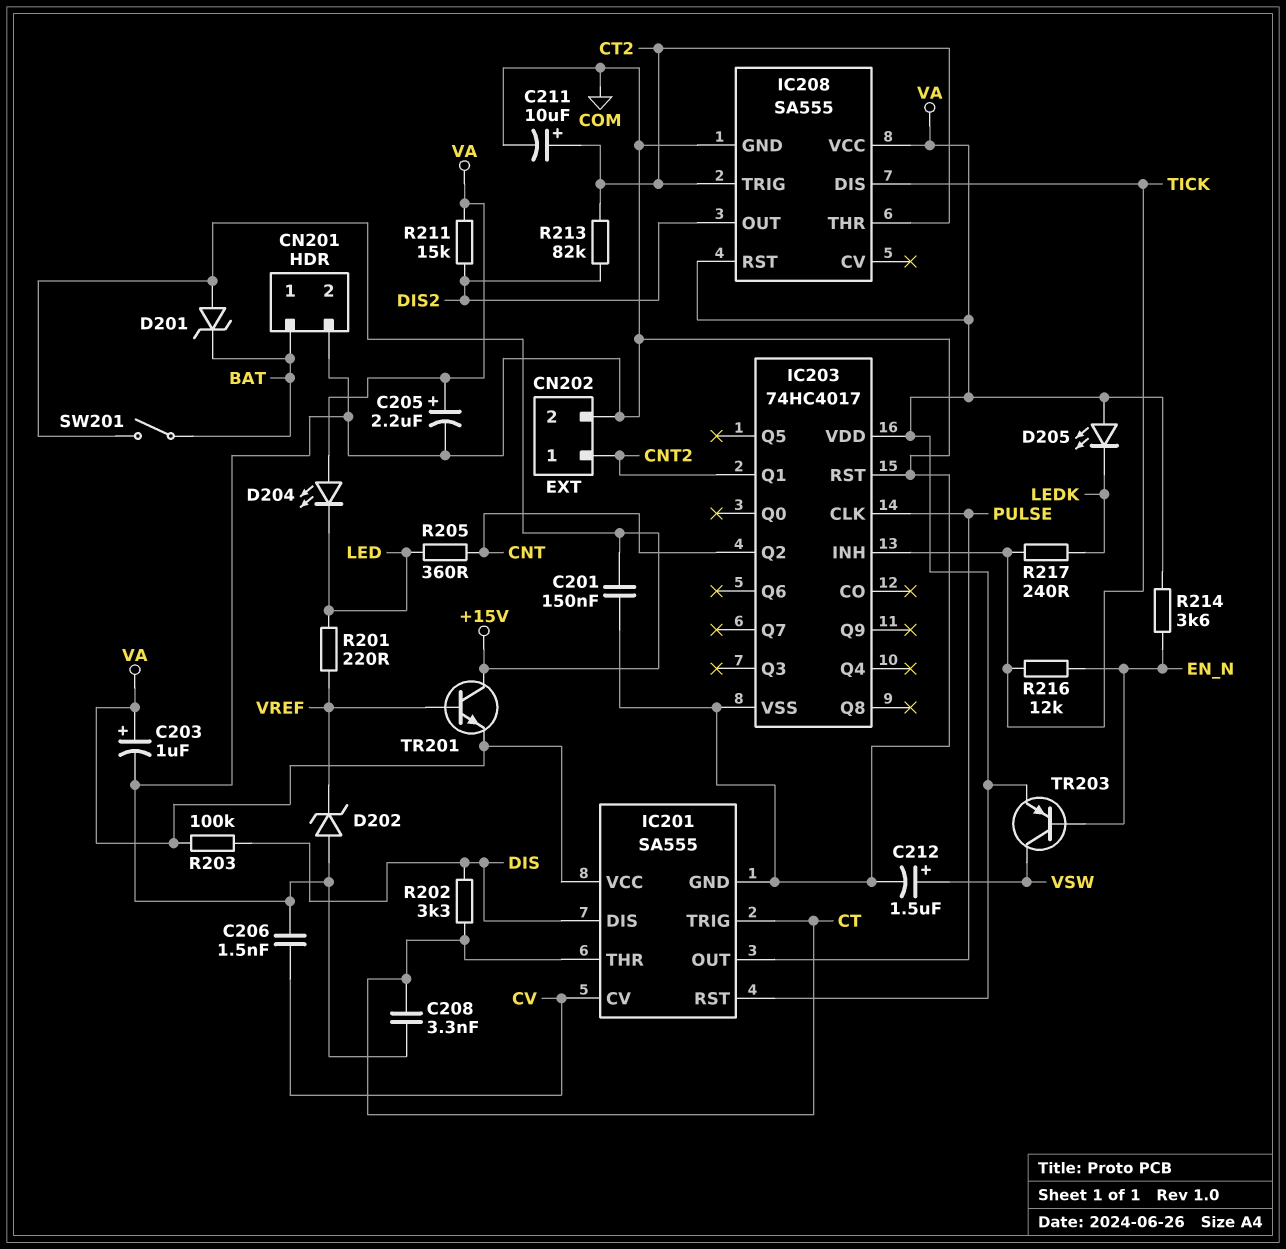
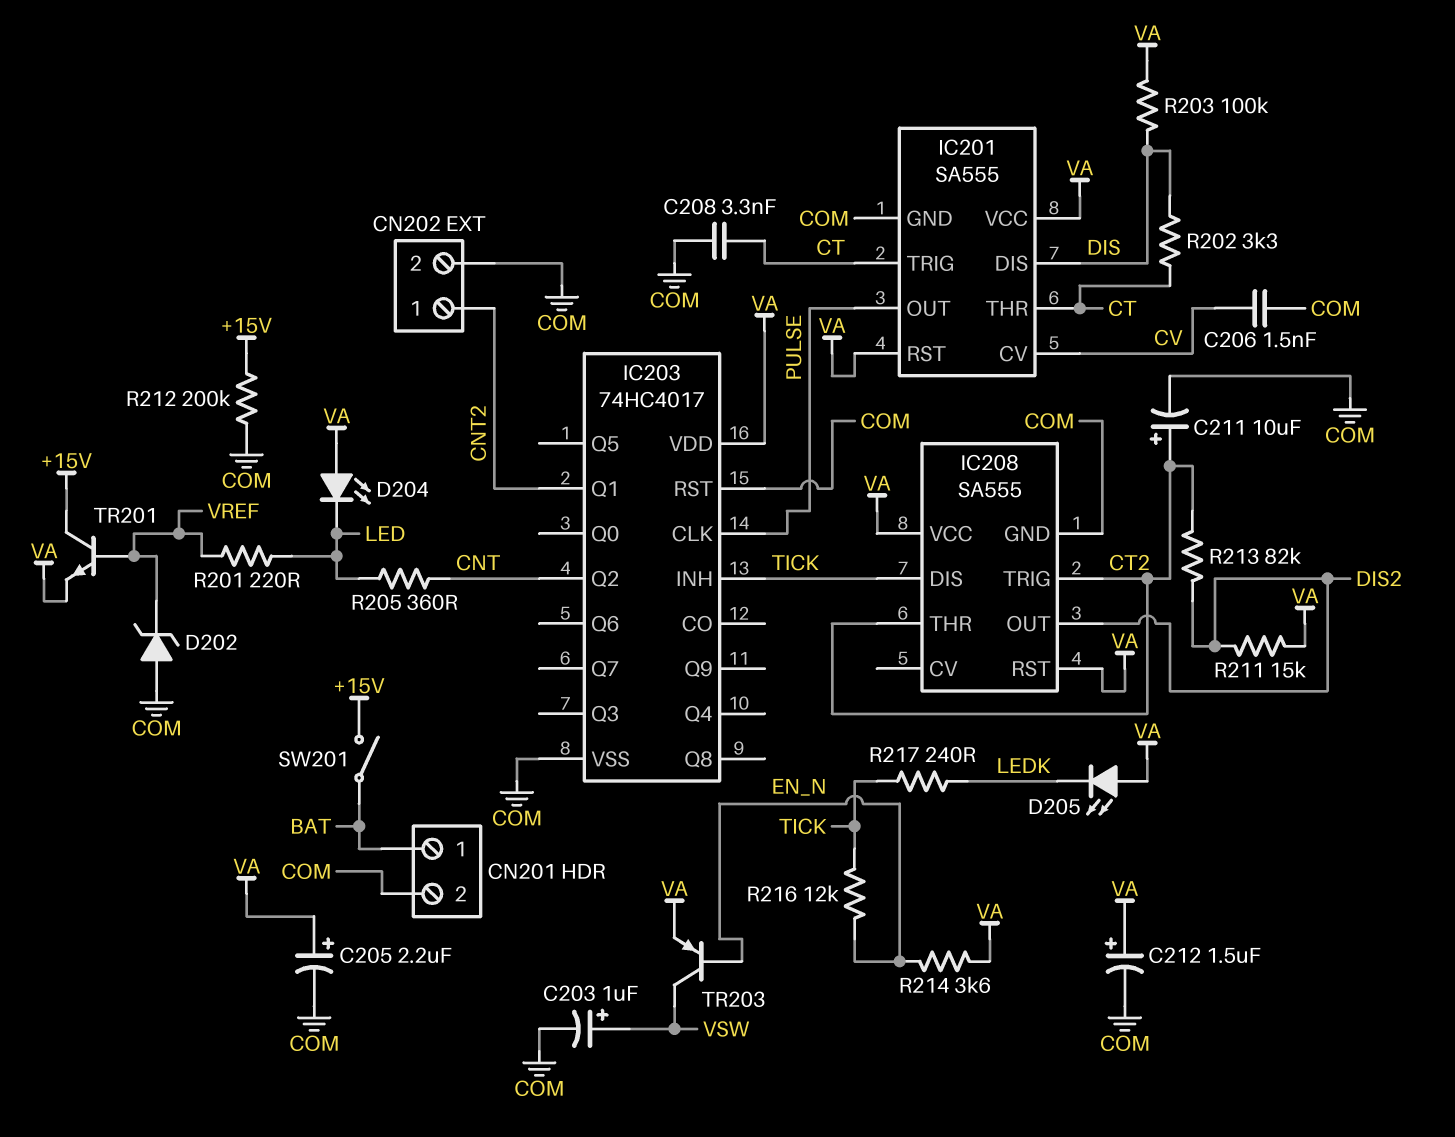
C201: 150nF (+15V, COM) -> none
C203: 1uF (plus VA, minus COM) -> 1uF (plus VSW, minus COM)
C212: 1.5uF (plus VSW, minus COM) -> 1.5uF (plus VA, minus COM)
D201: zener (A +15V, K BAT) -> none
R212: none -> 200k (+15V, COM)

